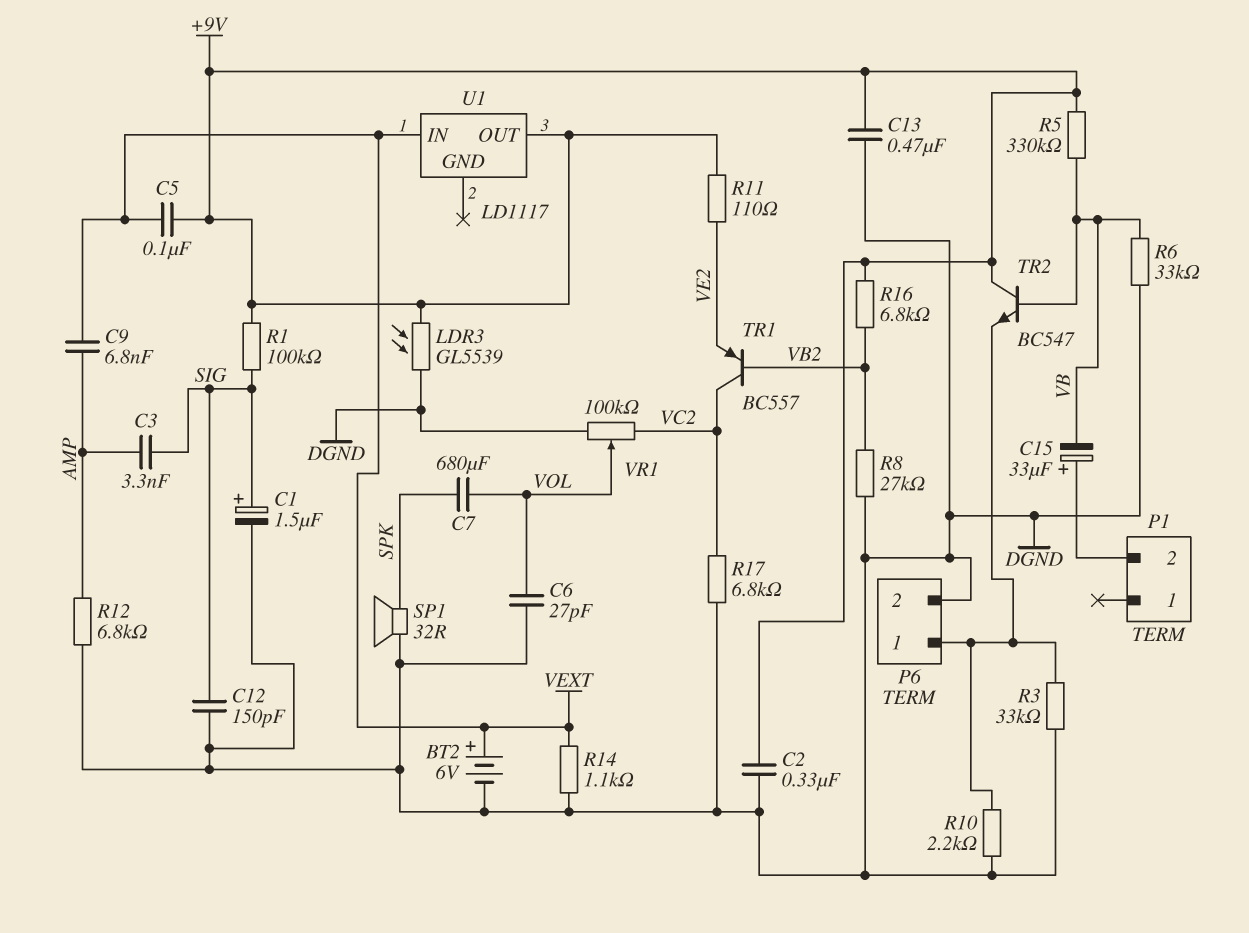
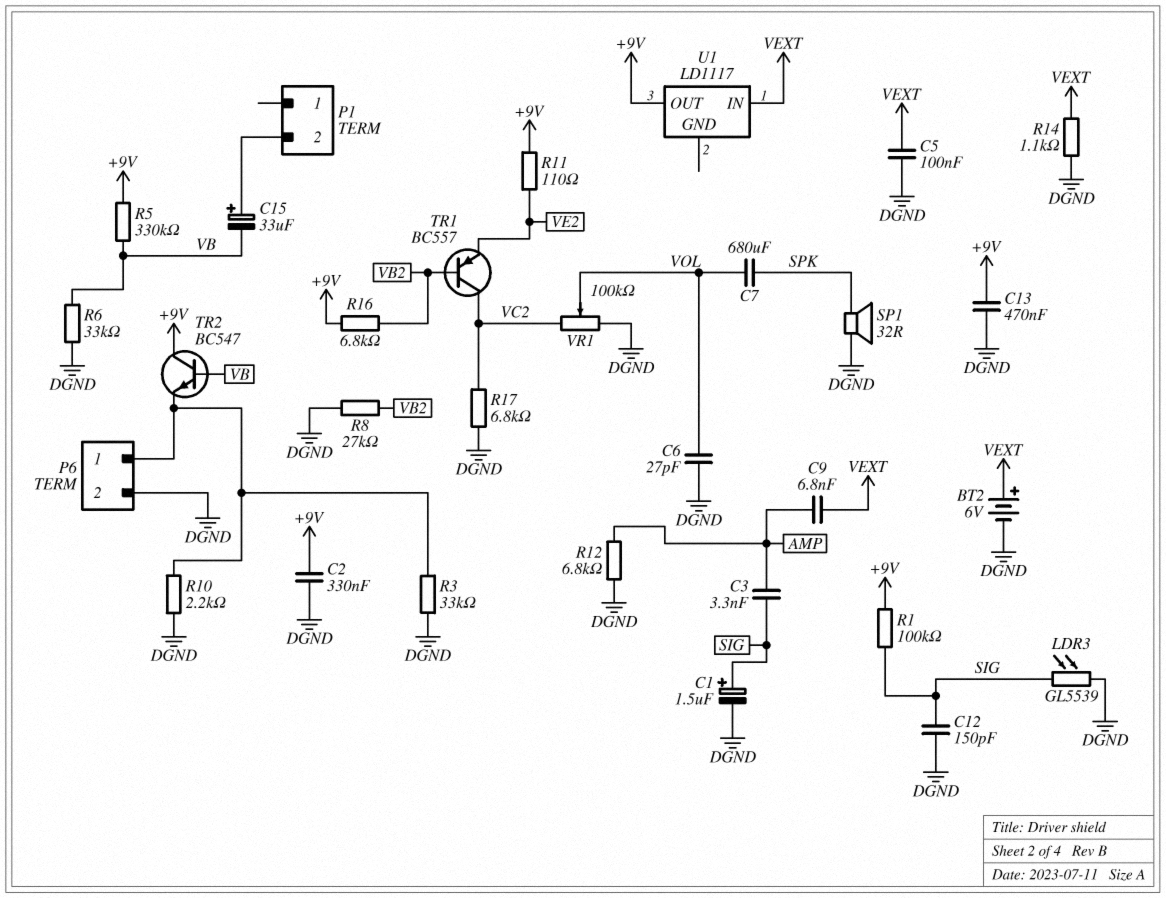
C5: 100nF (+9V, VEXT) -> 100nF (DGND, VEXT)
LDR3: GL5539 (+9V, DGND) -> GL5539 (DGND, SIG)

